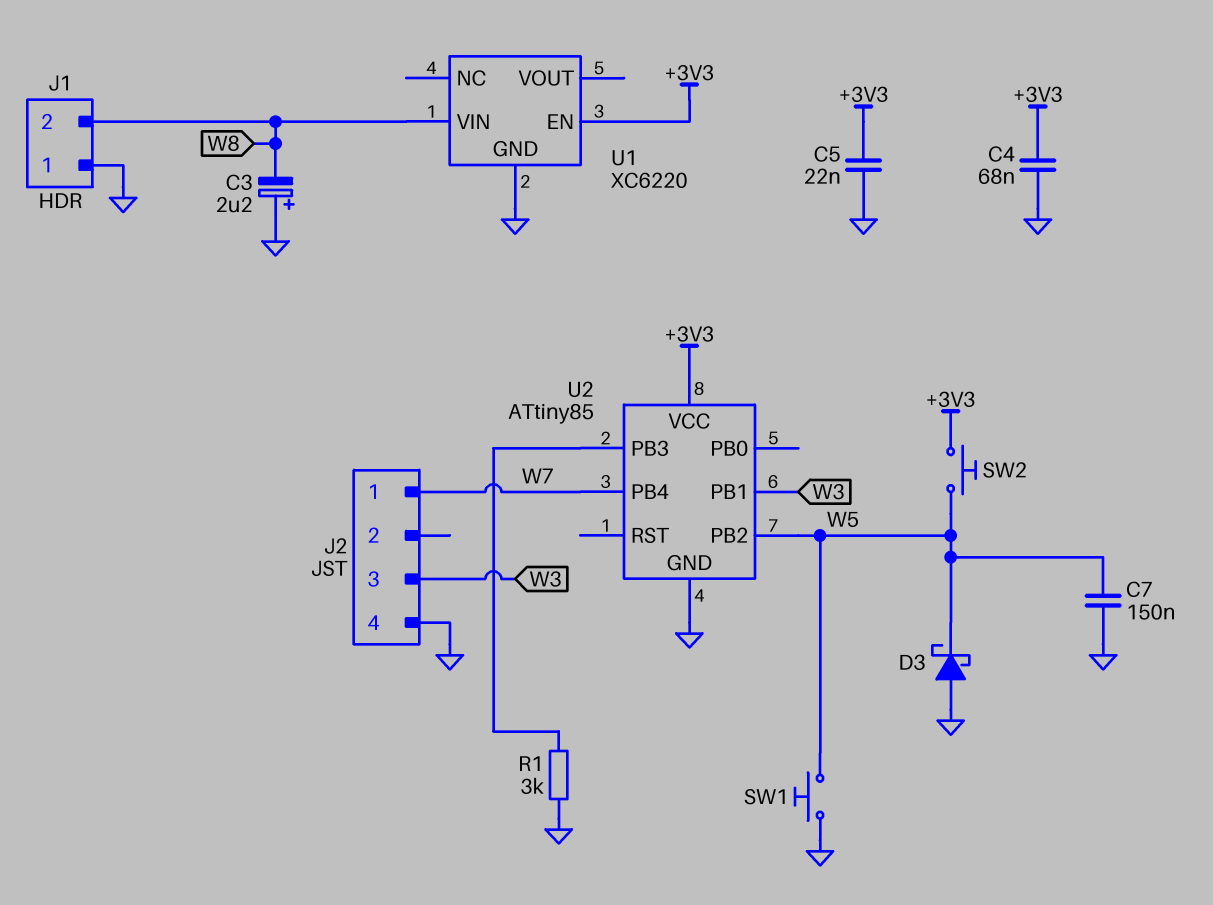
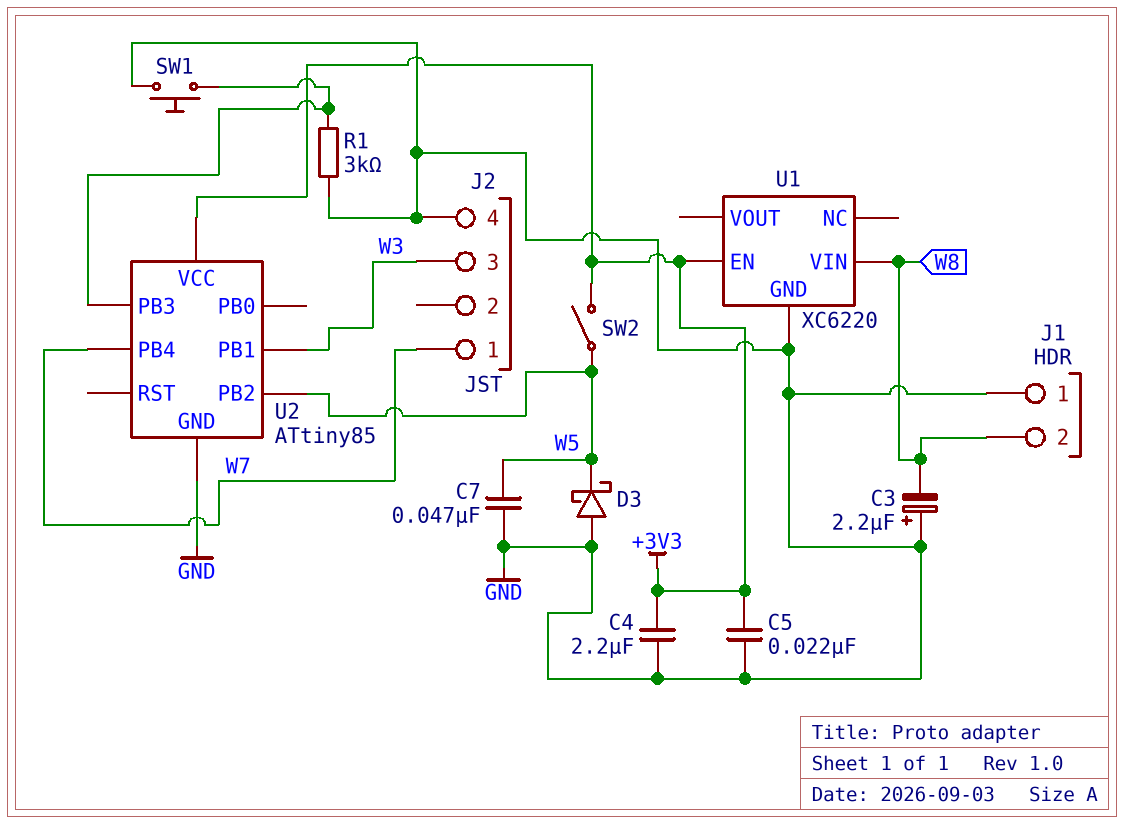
C4: 68nF (+3V3, GND) -> 2.2uF (+3V3, GND)
C7: 150nF (GND, W5) -> 47nF (GND, W5)
SW1: button (GND, W5) -> button (GND, U2/PB3)
SW2: button (+3V3, W5) -> switch (+3V3, W5)

